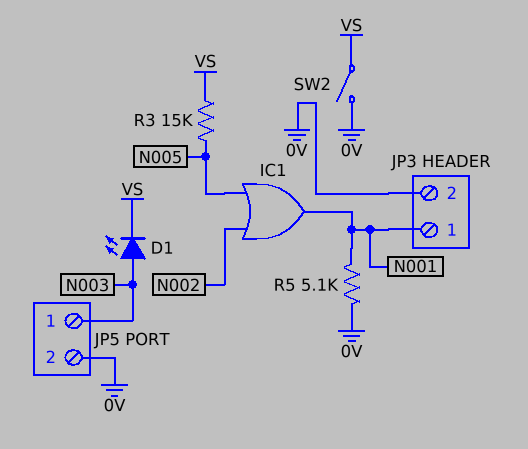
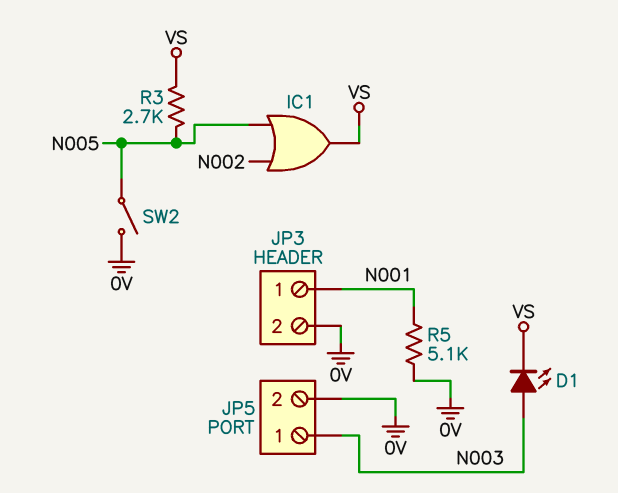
IC1: OR (in N002, in N005, out N001) -> OR (in N002, in N005, out VS)
R3: 15k (N005, VS) -> 2.7k (N005, VS)
SW2: switch (0V, VS) -> switch (0V, N005)

